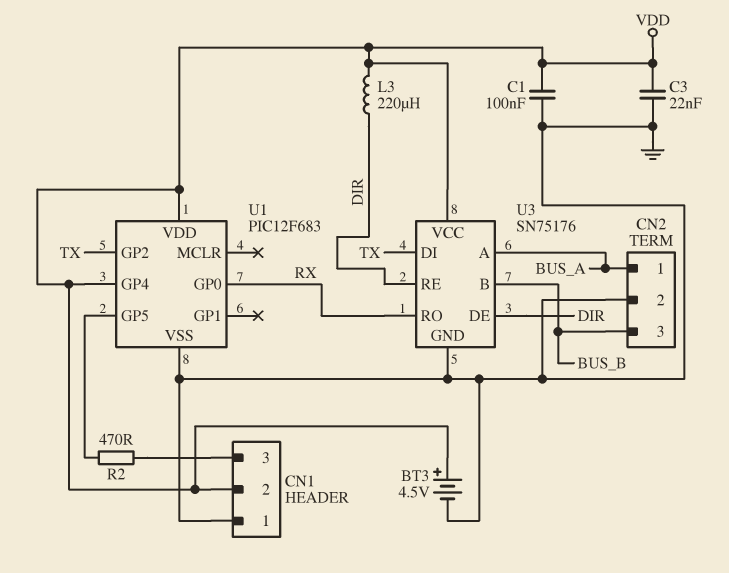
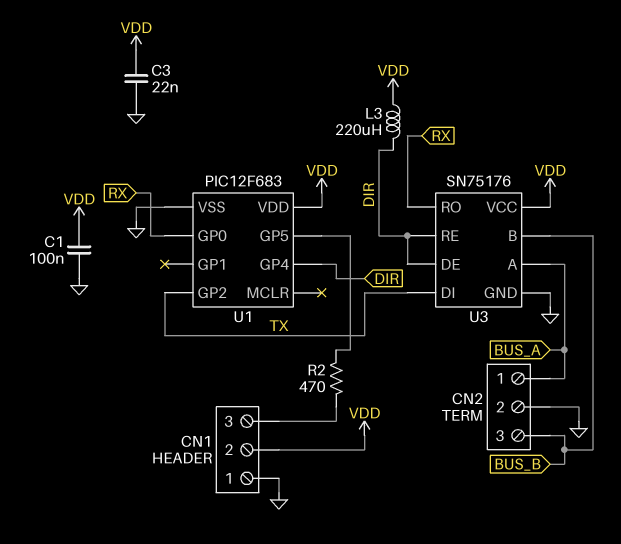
BT3: 4.5V (plus VDD, minus GND) -> none
U1 pin GP4: VDD -> DIR

